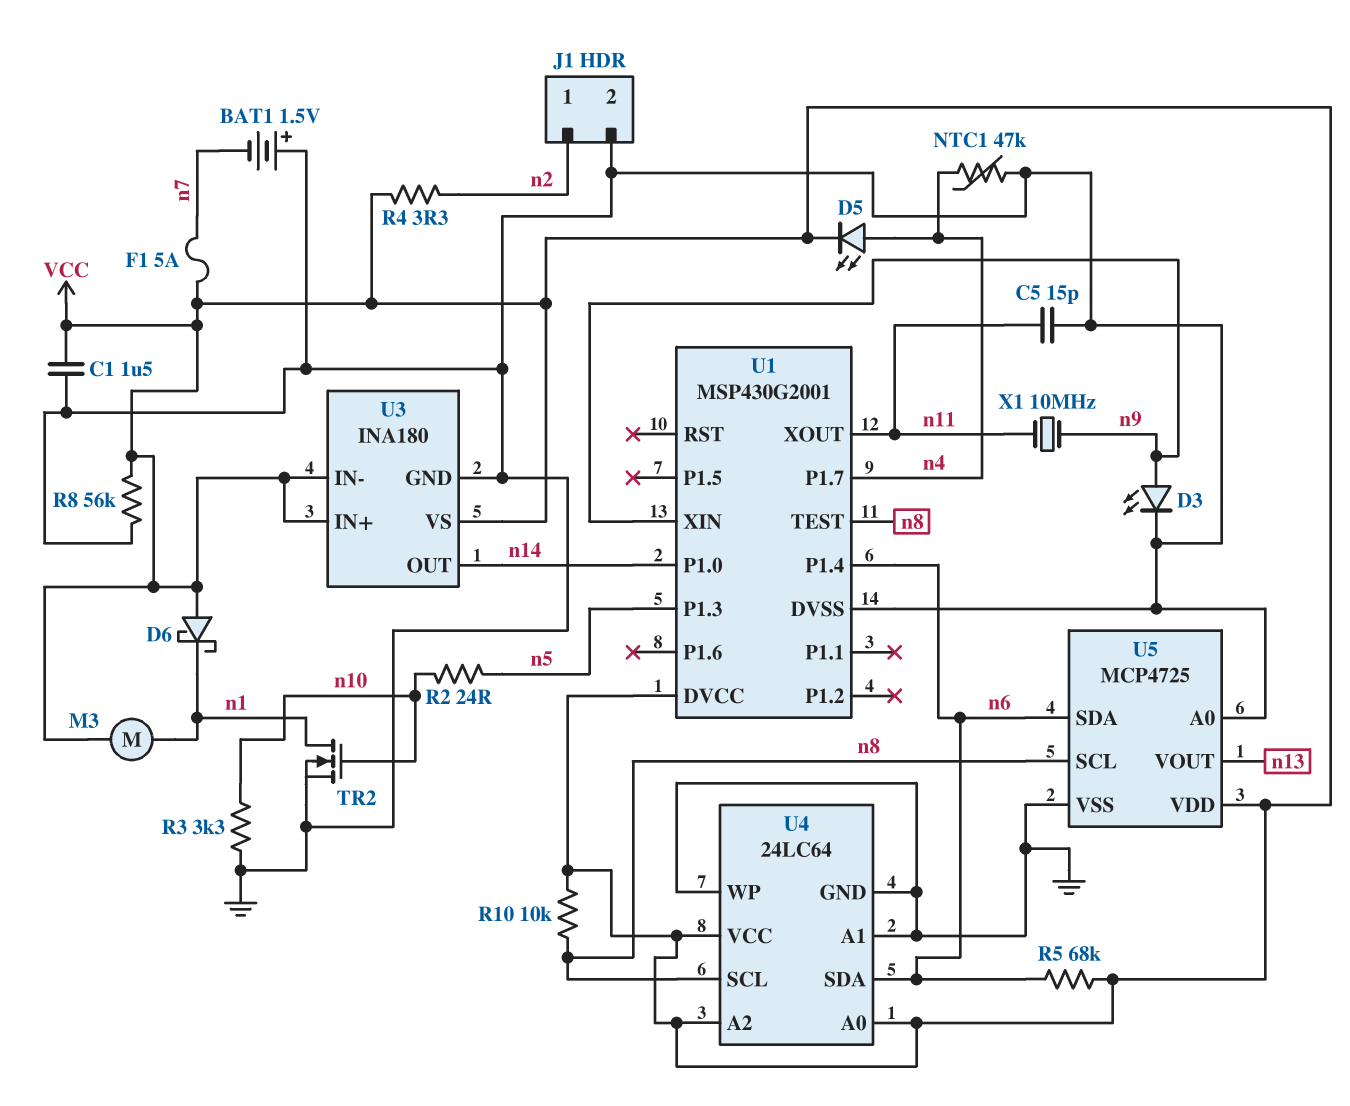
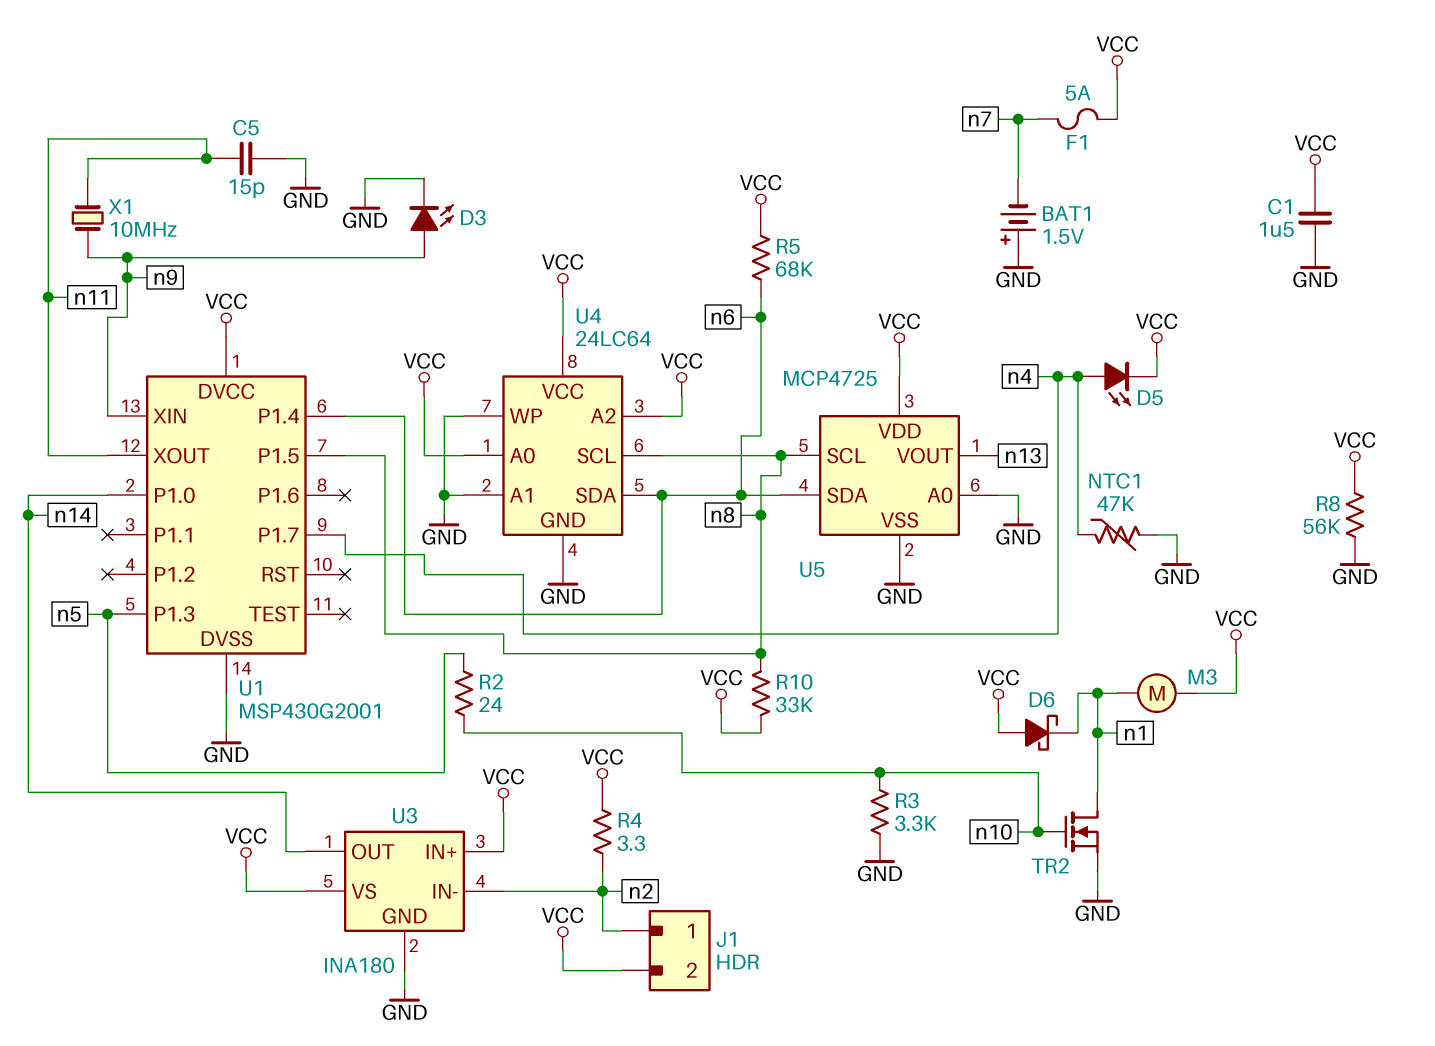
J1 pin 2: GND -> VCC
R10: 10k (VCC, n8) -> 33k (VCC, n8)
U1 pin P1.5: none -> n8
U1 pin TEST: n8 -> none
U3 pin IN-: VCC -> n2

